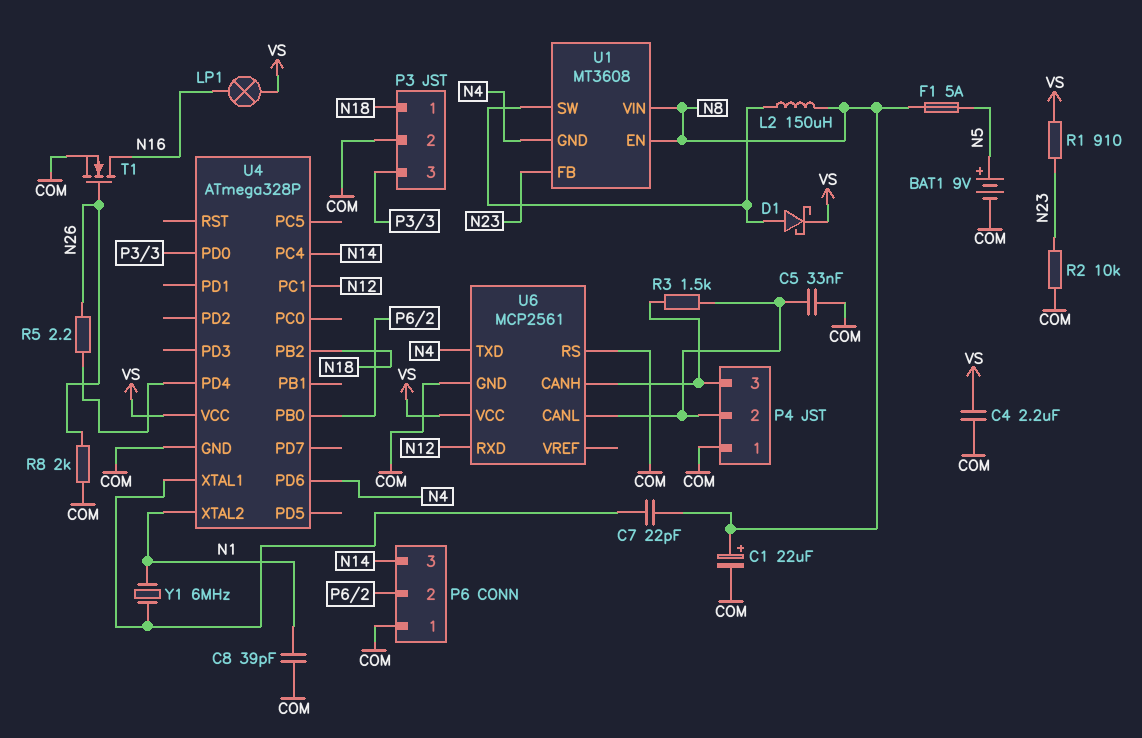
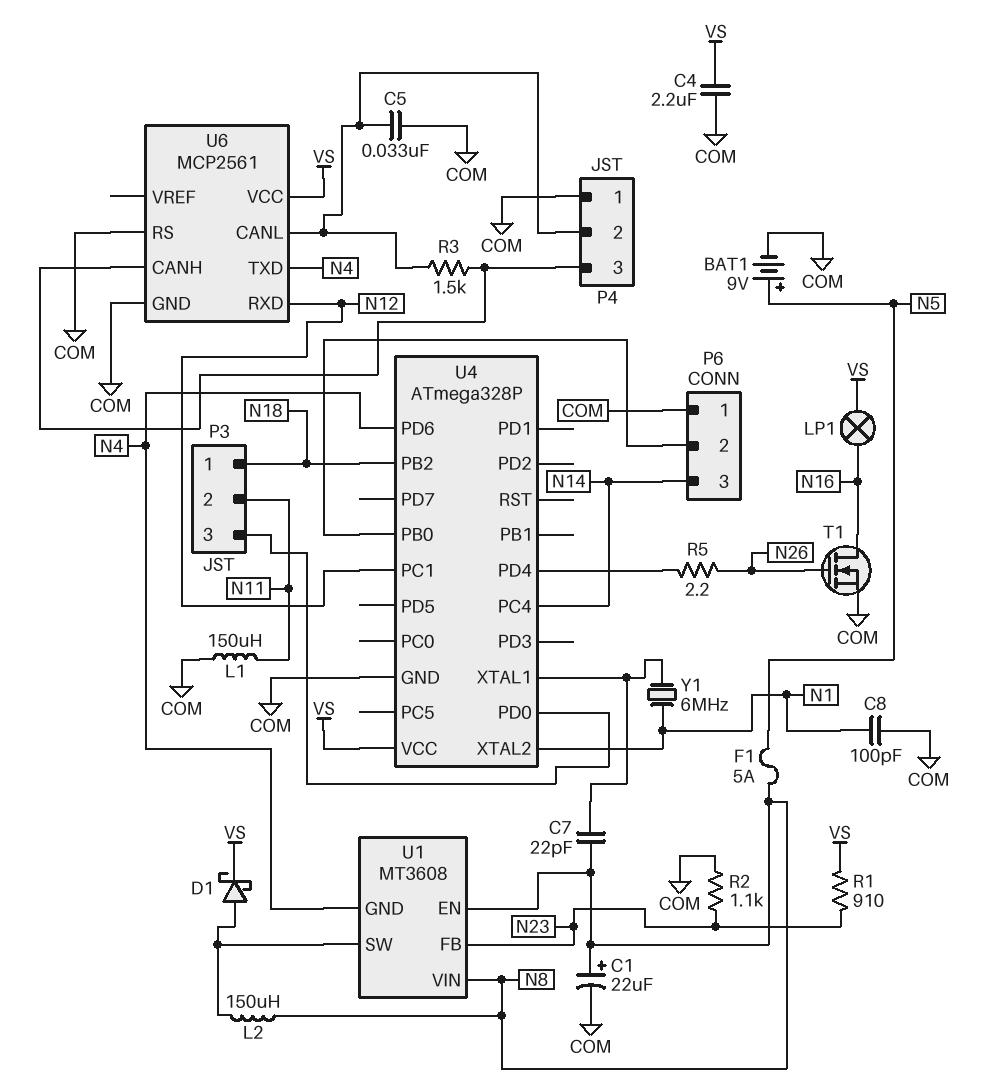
C8: 39pF (COM, N1) -> 100pF (COM, N1)
L1: none -> 150uH (COM, N11)
P3 pin 2: COM -> N11
R2: 10k (COM, N23) -> 1.1k (COM, N23)
R8: 2k (COM, N26) -> none

